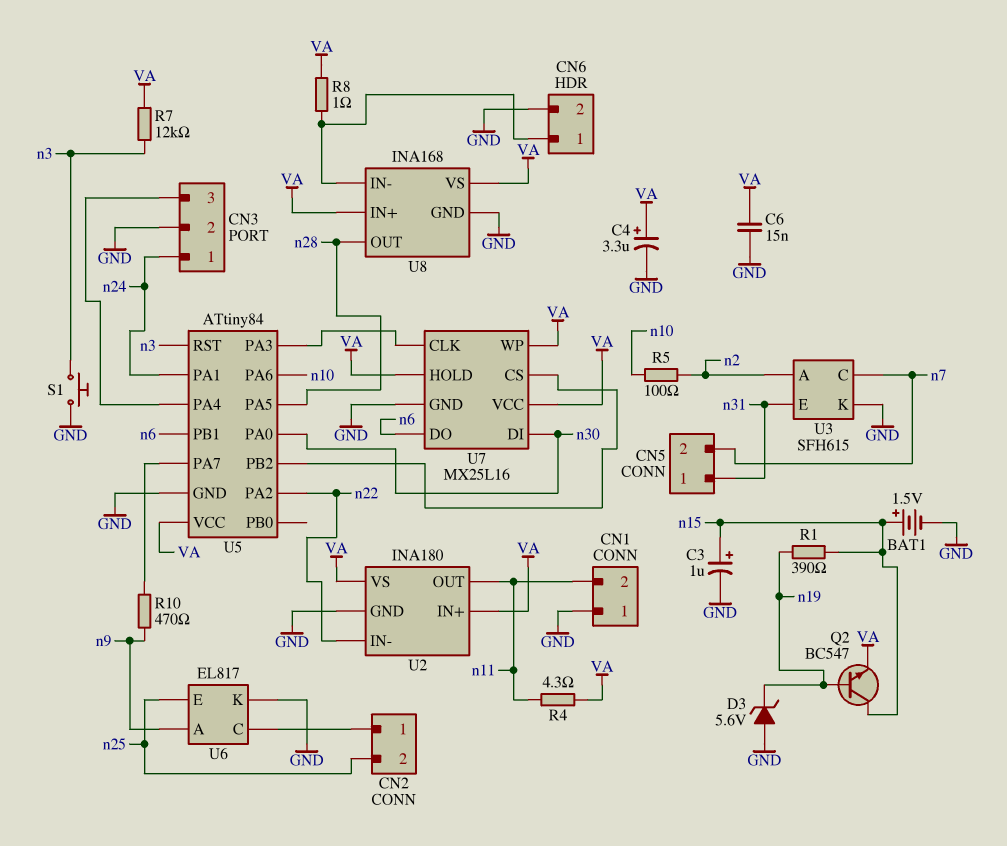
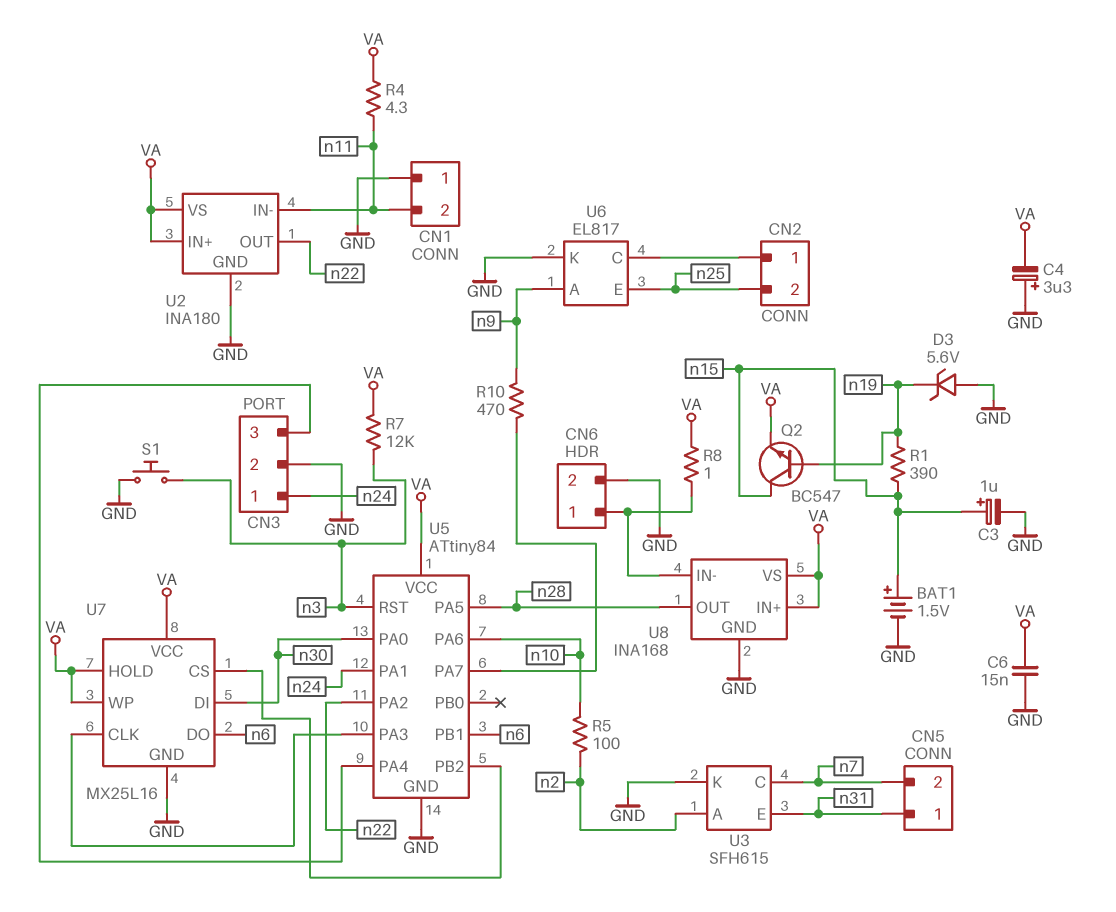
C4: 3.3uF (plus VA, minus GND) -> 3.3uF (plus GND, minus VA)
U2 pin IN-: n22 -> n11
U2 pin OUT: n11 -> n22

